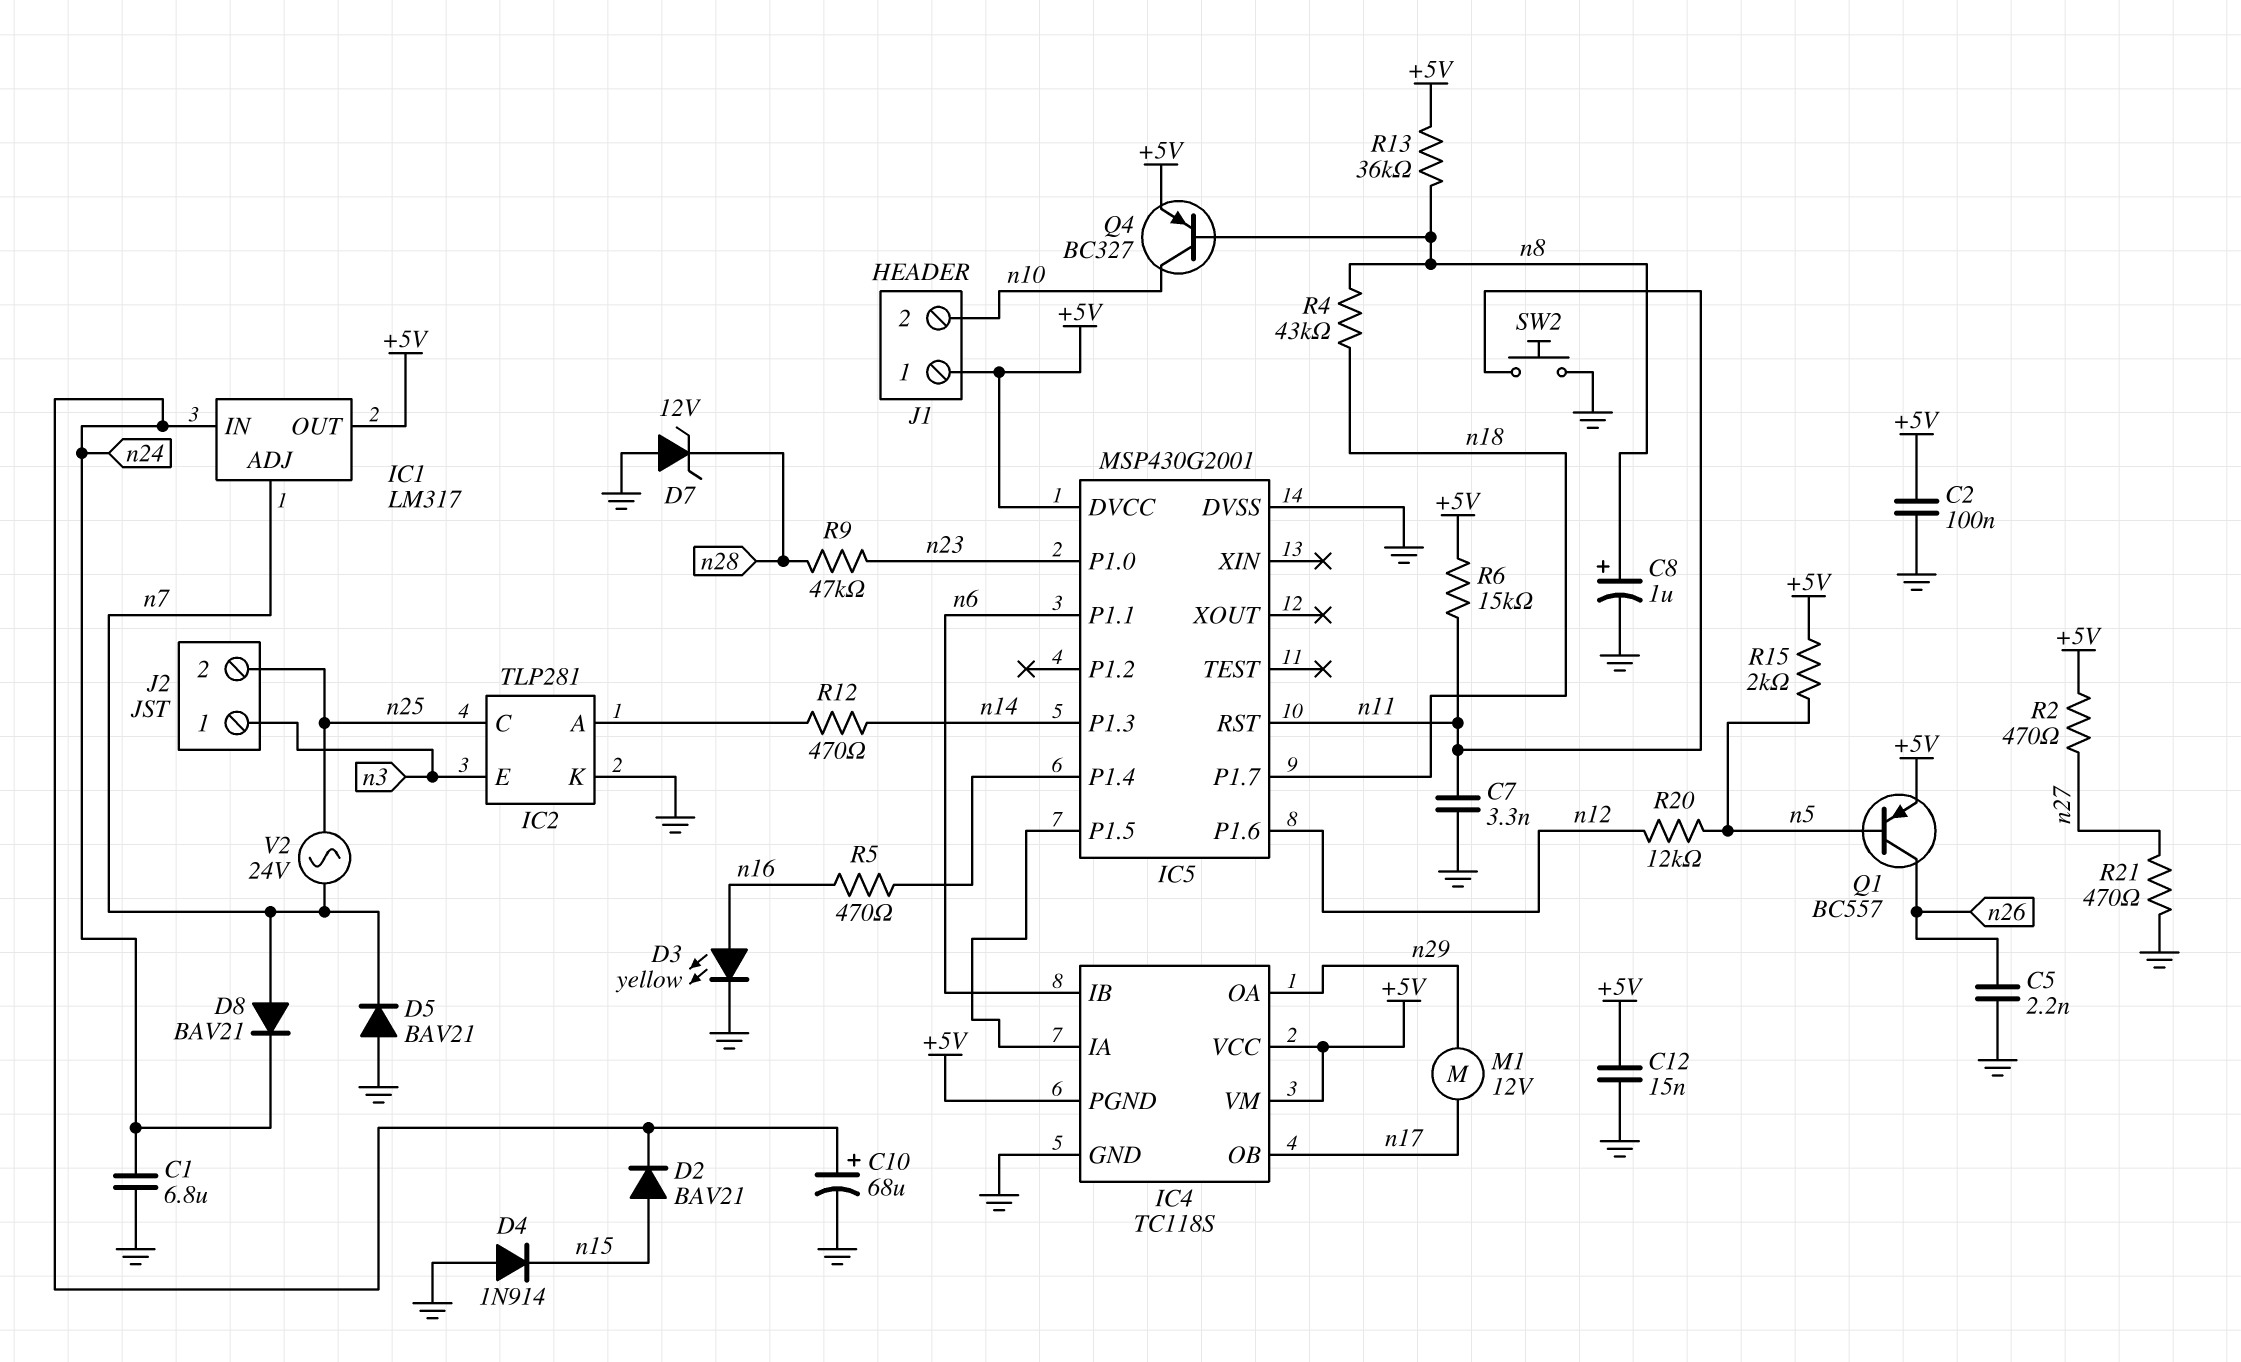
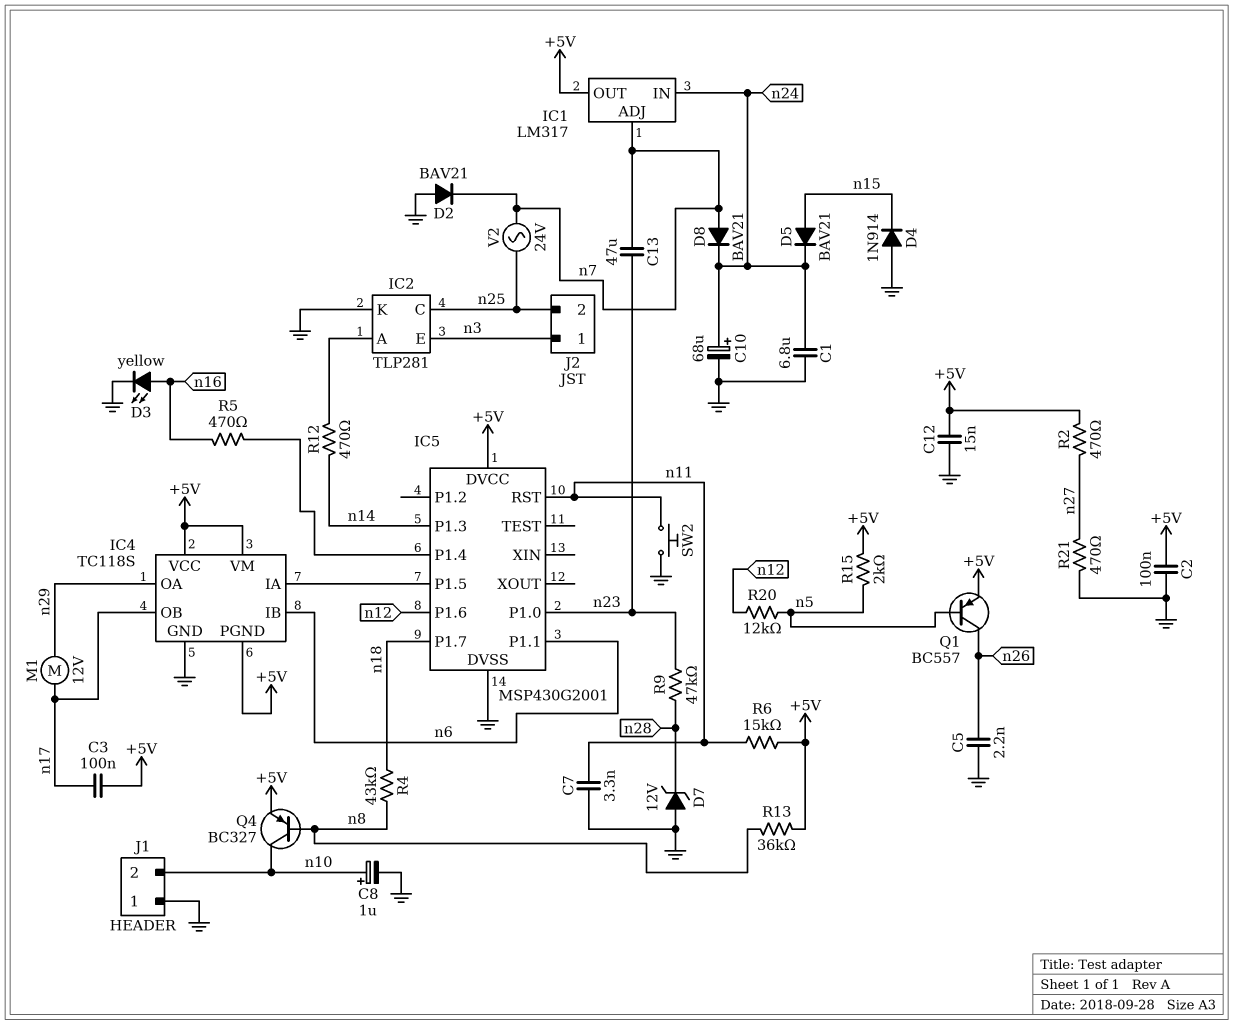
C3: none -> 100nF (+5V, n17)
C8: 1uF (plus n8, minus GND) -> 1uF (plus n10, minus GND)
C13: none -> 47uF (n7, n23)
D2: diode BAV21 (A n15, K n24) -> diode BAV21 (A GND, K n7)
D5: diode BAV21 (A GND, K n7) -> diode BAV21 (A n15, K n24)
J1 pin 1: +5V -> GND

